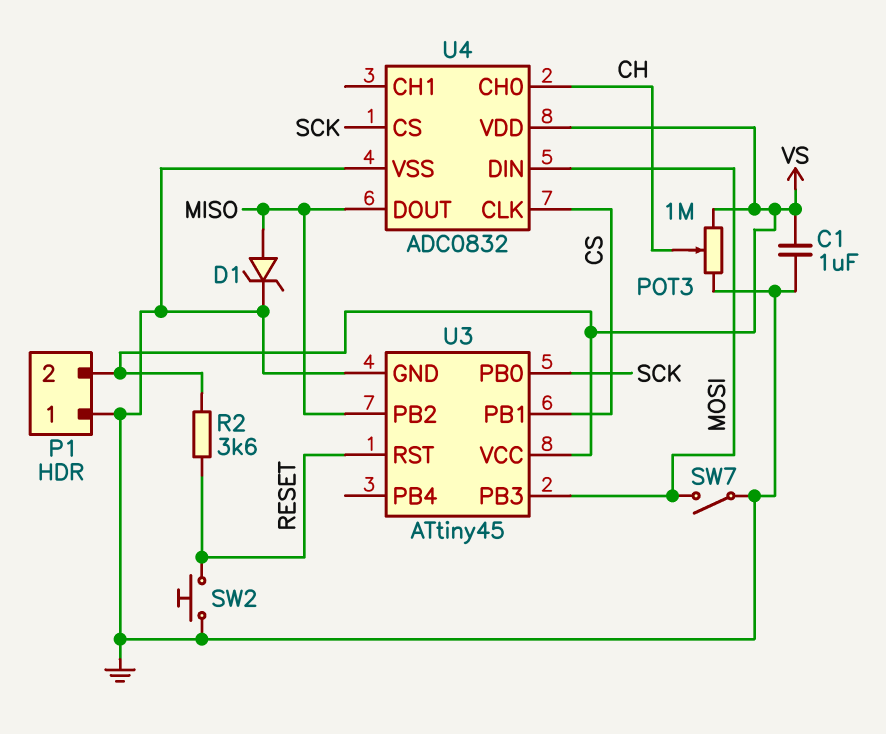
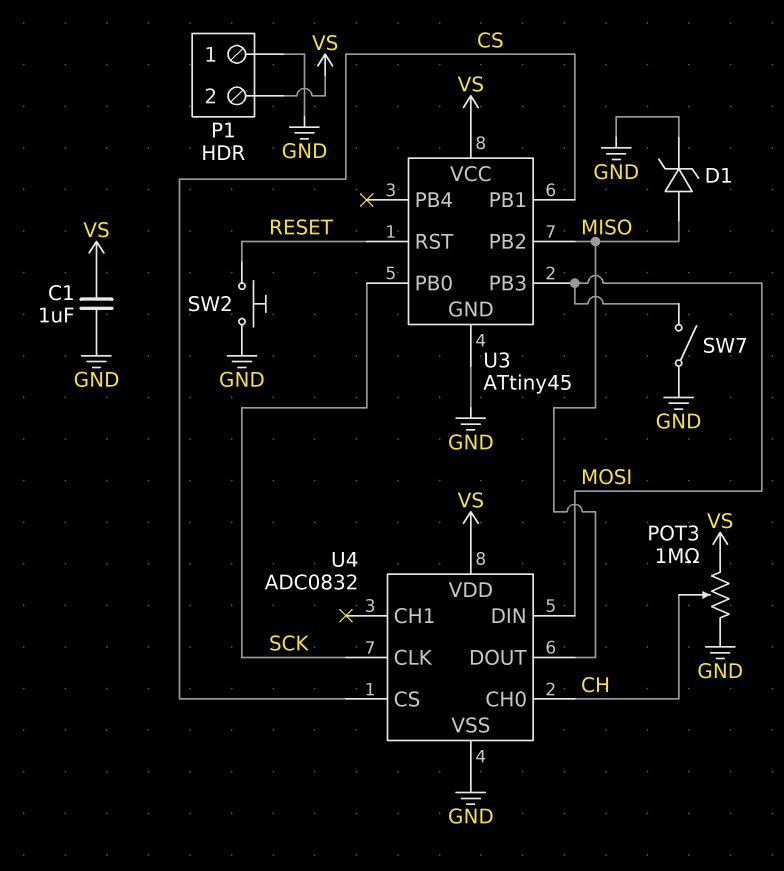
R2: 3.6k (RESET, VS) -> none
U4 pin CLK: CS -> SCK
U4 pin CS: SCK -> CS

